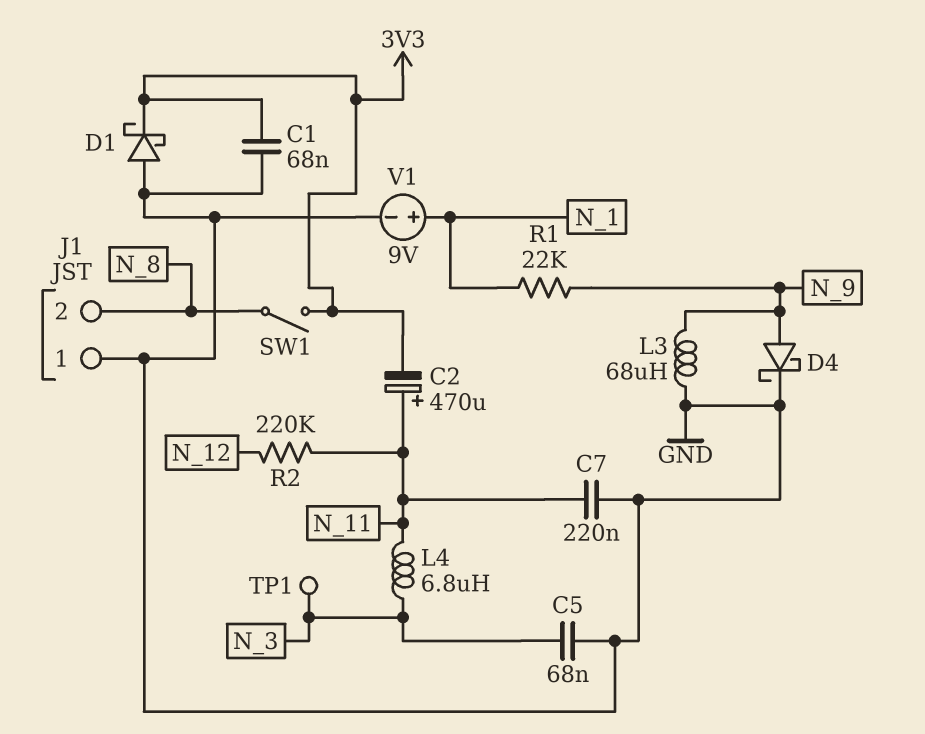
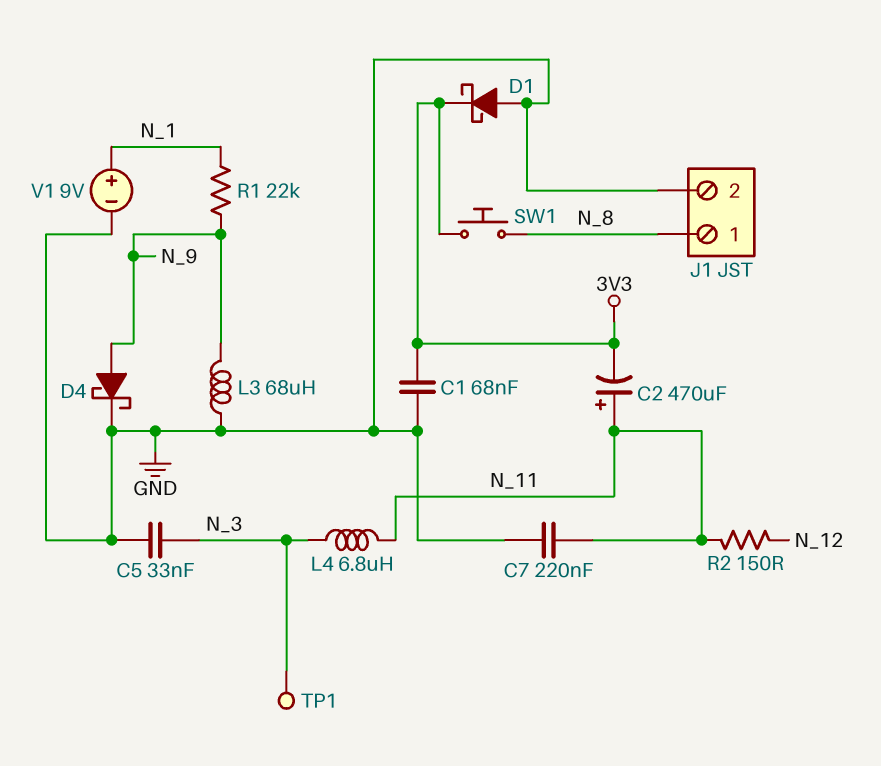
C5: 68nF (GND, N_3) -> 33nF (GND, N_3)
J1 pin 1: GND -> N_8
J1 pin 2: N_8 -> GND
R2: 220k (N_11, N_12) -> 150 (N_11, N_12)
SW1: switch (3V3, N_8) -> button (3V3, N_8)

